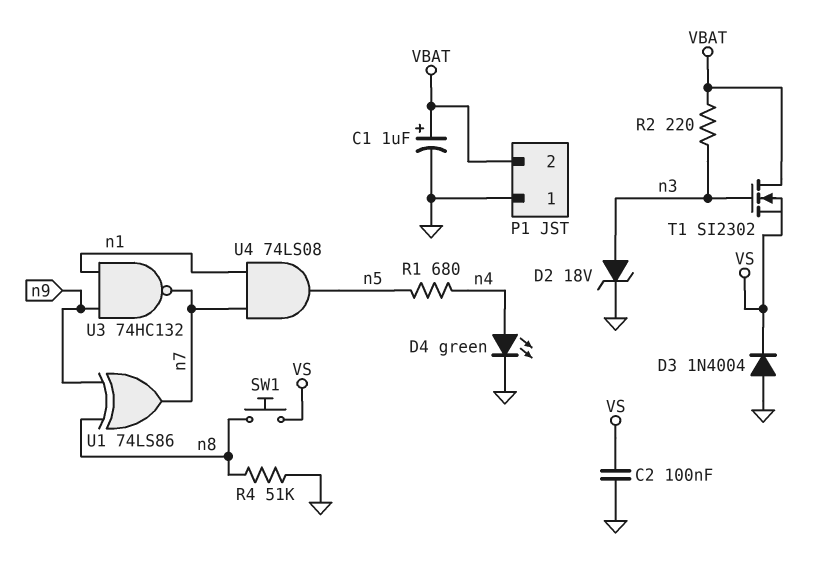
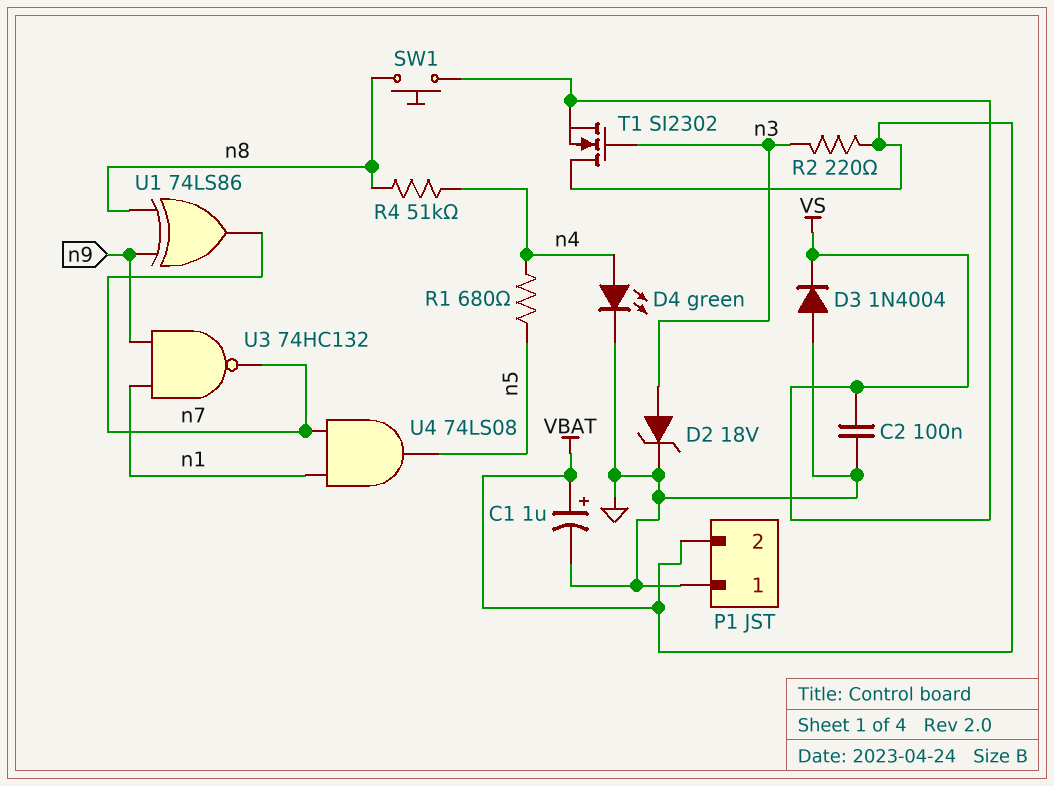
R4: 51k (GND, n8) -> 51k (n4, n8)

